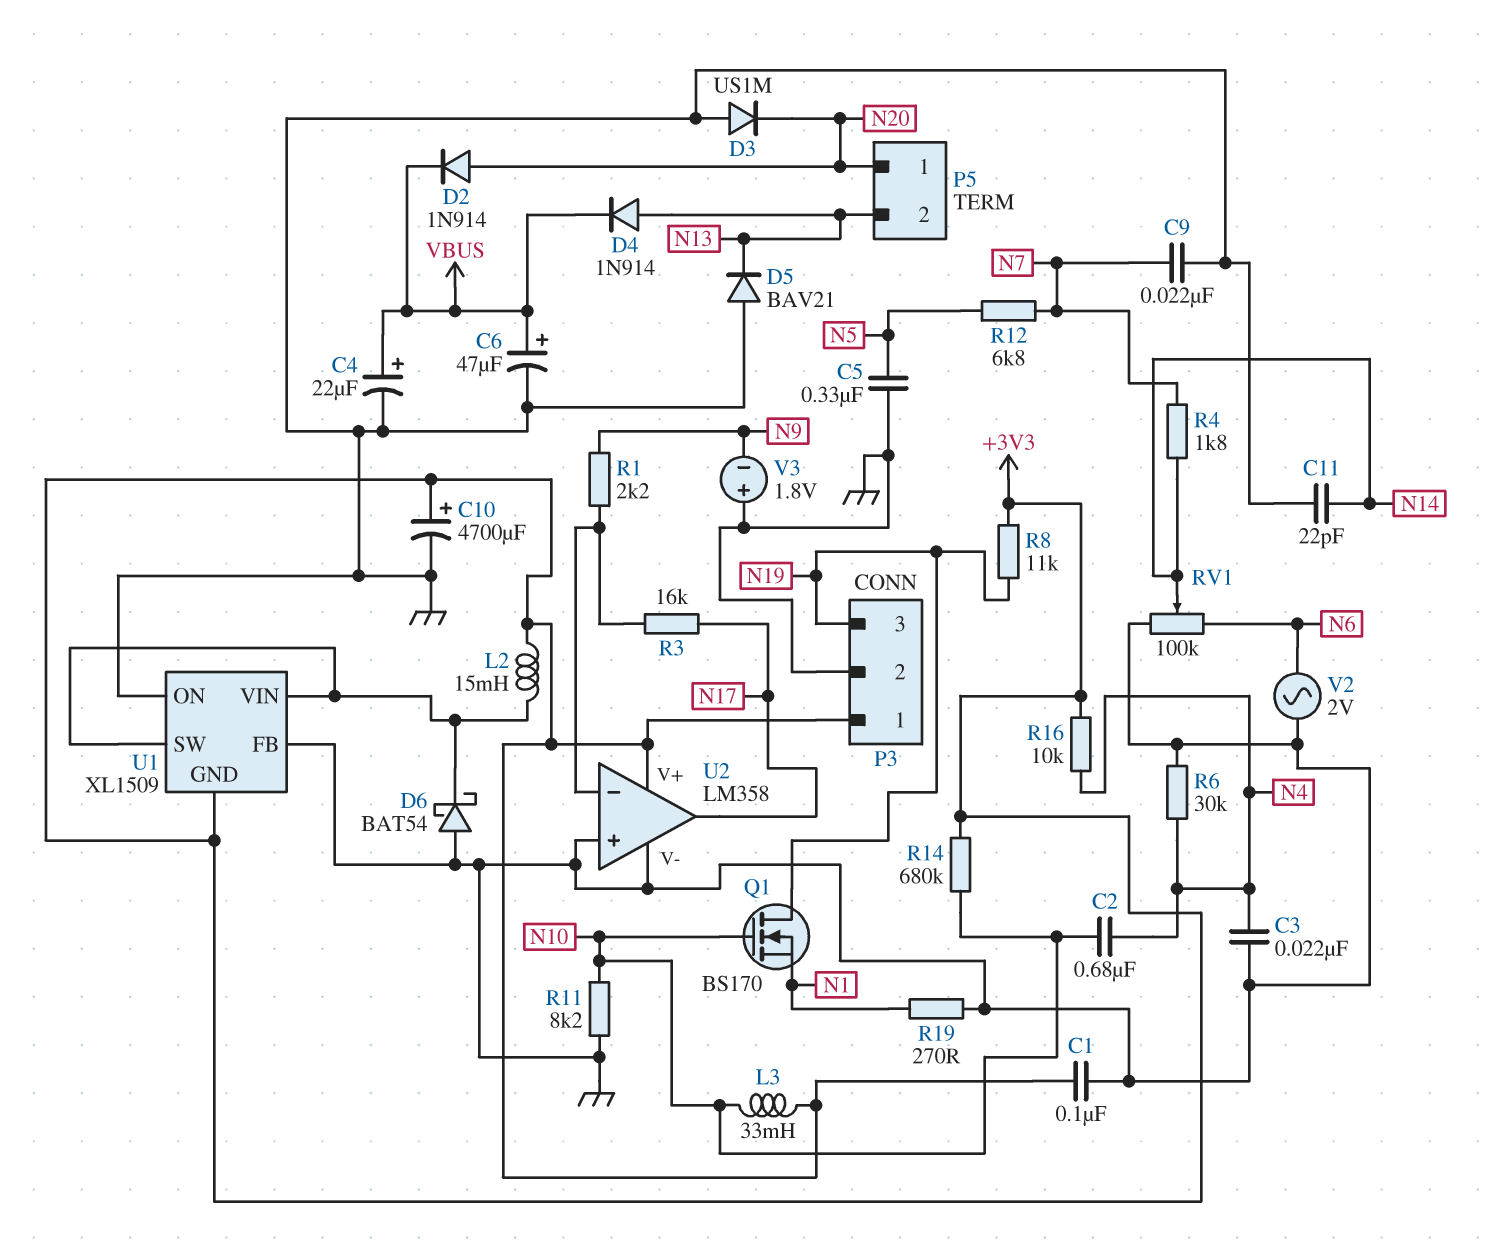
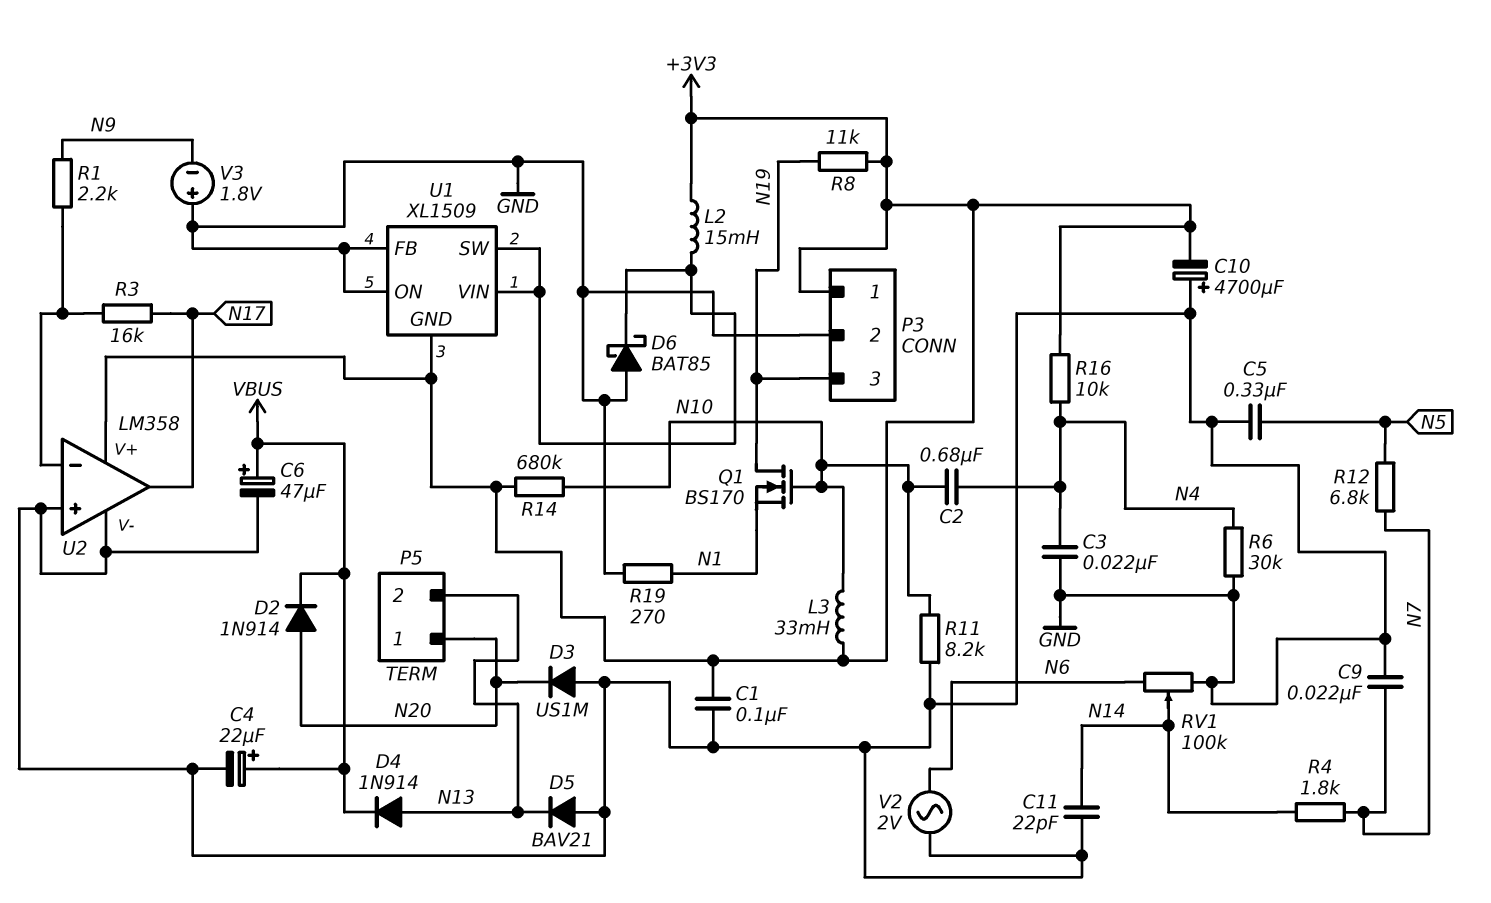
C10: 4700uF (plus +3V3, minus GND) -> 4700uF (plus GND, minus +3V3)
D6: schottky BAT54 (A GND, K U1/SW) -> schottky BAT85 (A GND, K U1/SW)

